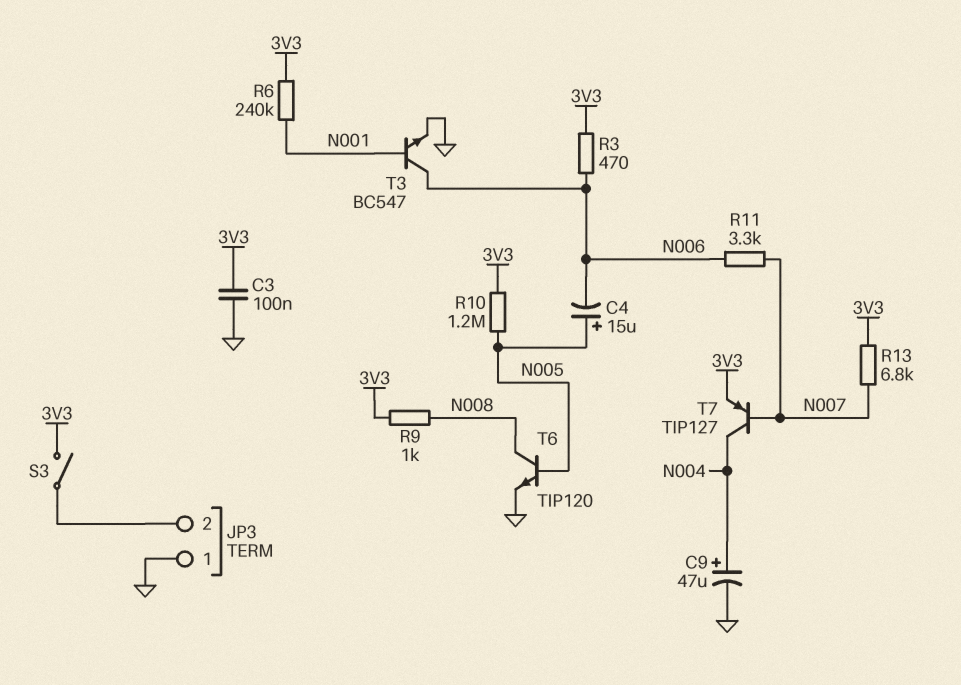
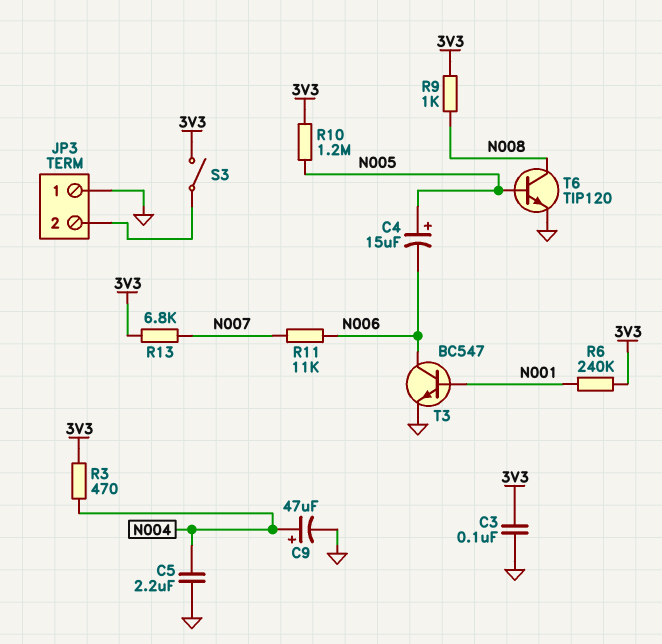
C5: none -> 2.2uF (GND, N004)
R3: 470 (3V3, N006) -> 470 (3V3, N004)
R11: 3.3k (N006, N007) -> 11k (N006, N007)
T7: PNP TIP127 (B N007, C N004, E 3V3) -> none

